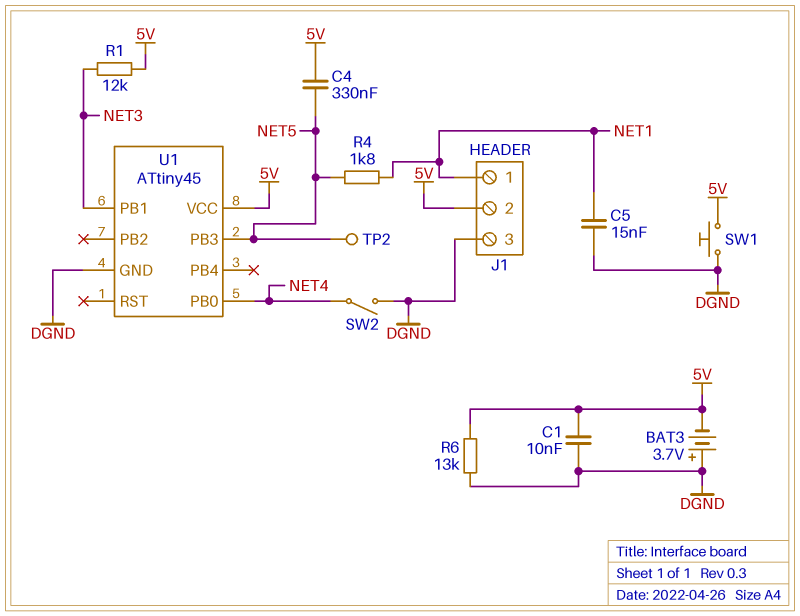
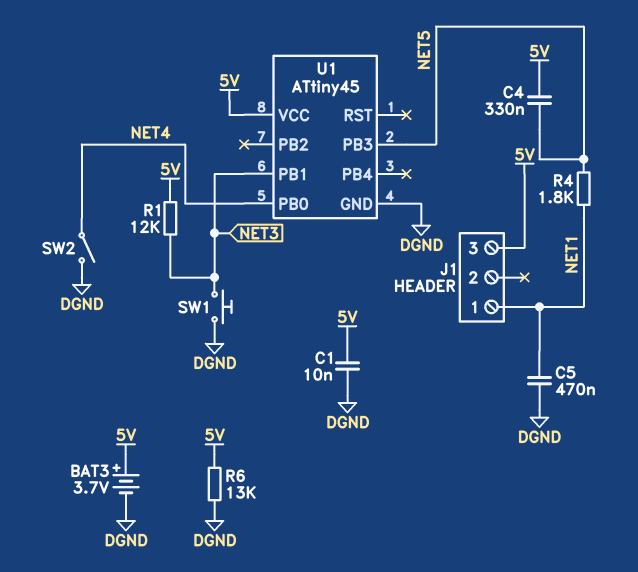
BAT3: 3.7V (plus DGND, minus 5V) -> 3.7V (plus 5V, minus DGND)
C5: 15nF (DGND, NET1) -> 470nF (DGND, NET1)
J1 pin 2: 5V -> none
J1 pin 3: DGND -> 5V
SW1: button (5V, DGND) -> button (DGND, NET3)
TP2: test point (NET5) -> none

